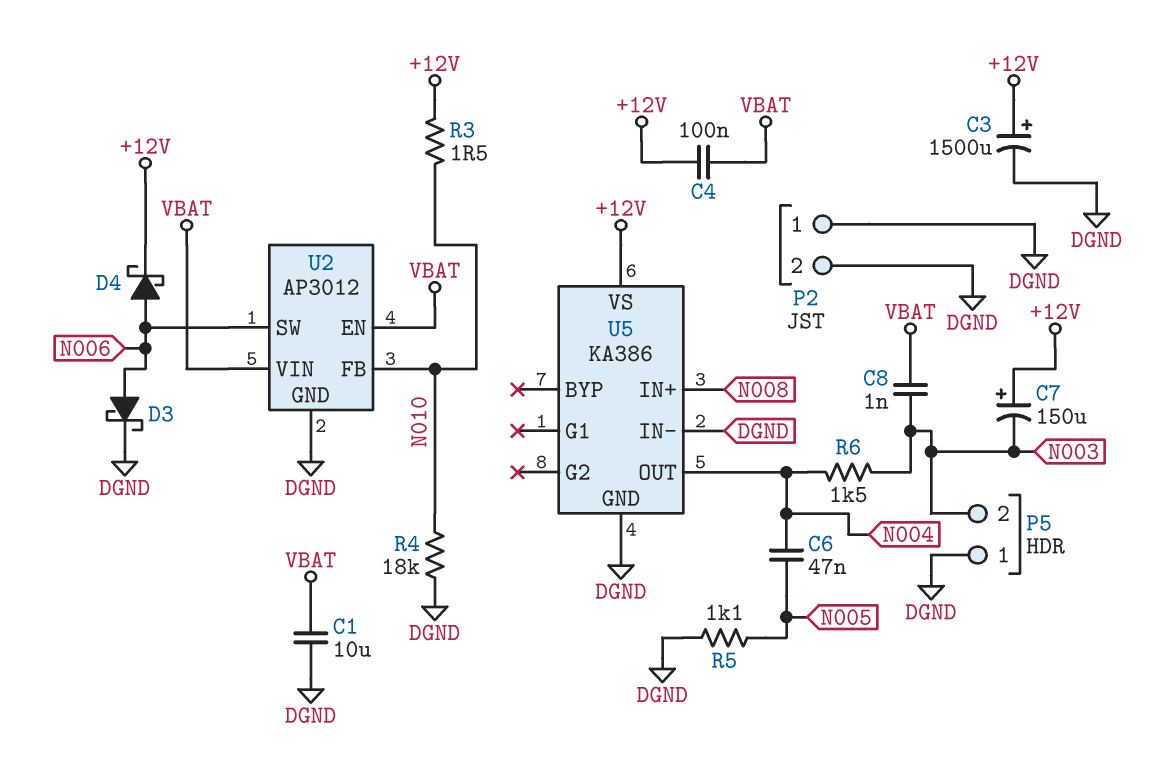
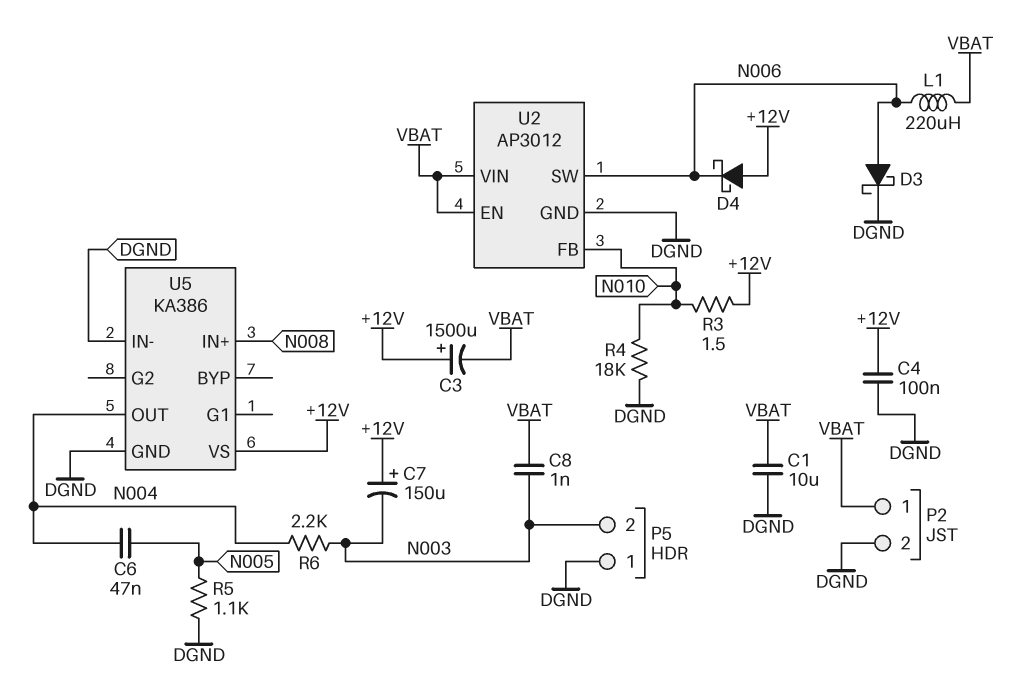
C3: 1500uF (plus +12V, minus DGND) -> 1500uF (plus +12V, minus VBAT)
C4: 100nF (+12V, VBAT) -> 100nF (+12V, DGND)
D4: schottky (A N006, K +12V) -> schottky (A +12V, K N006)
L1: none -> 220uH (N006, VBAT)
P2 pin 1: DGND -> VBAT
R6: 1.5k (N003, N004) -> 2.2k (N003, N004)

